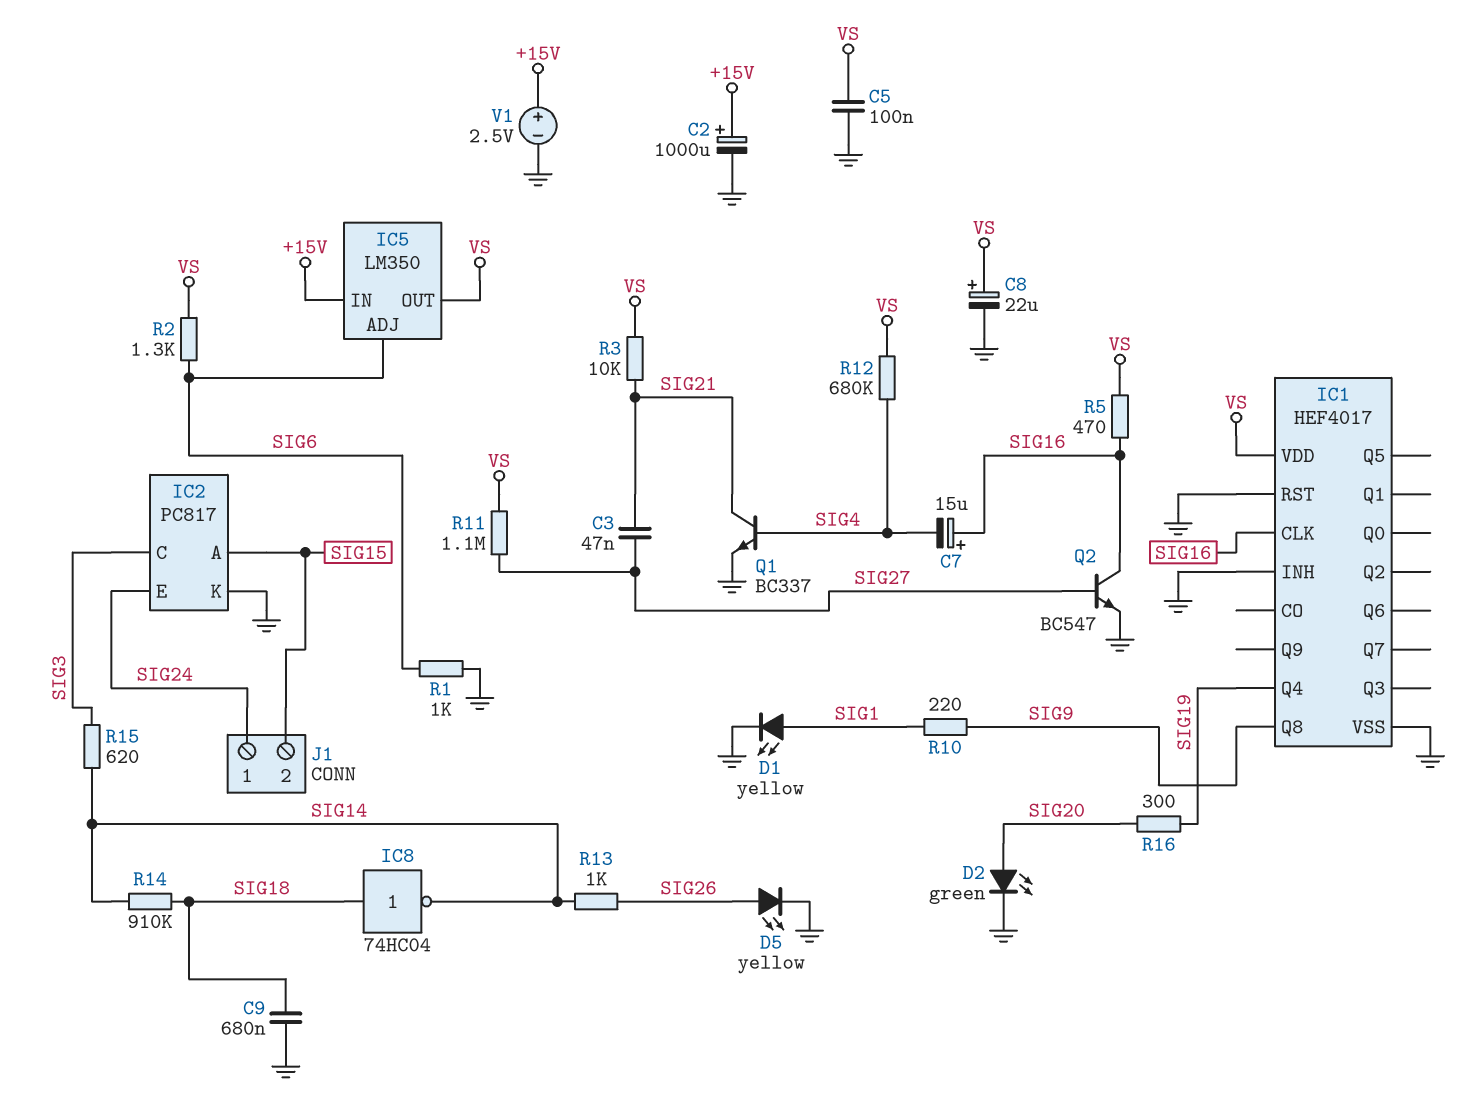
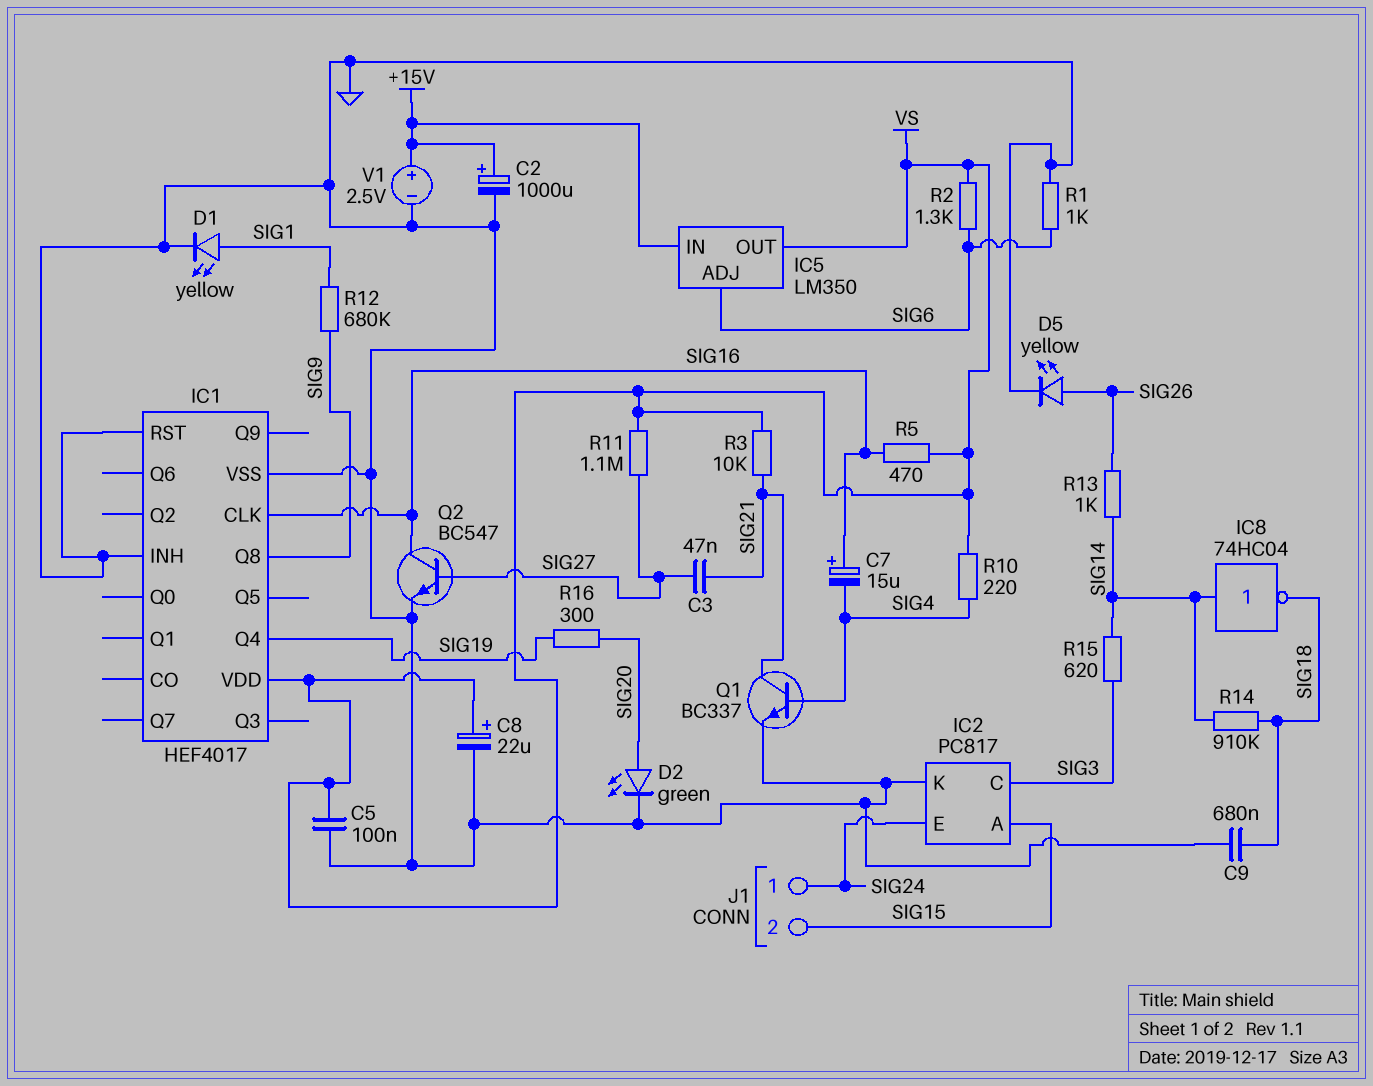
IC8: NOT 74HC04 (in SIG18, out SIG14) -> NOT 74HC04 (in SIG14, out SIG18)
R10: 220 (SIG1, SIG9) -> 220 (SIG4, VS)
R12: 680k (SIG4, VS) -> 680k (SIG1, SIG9)

